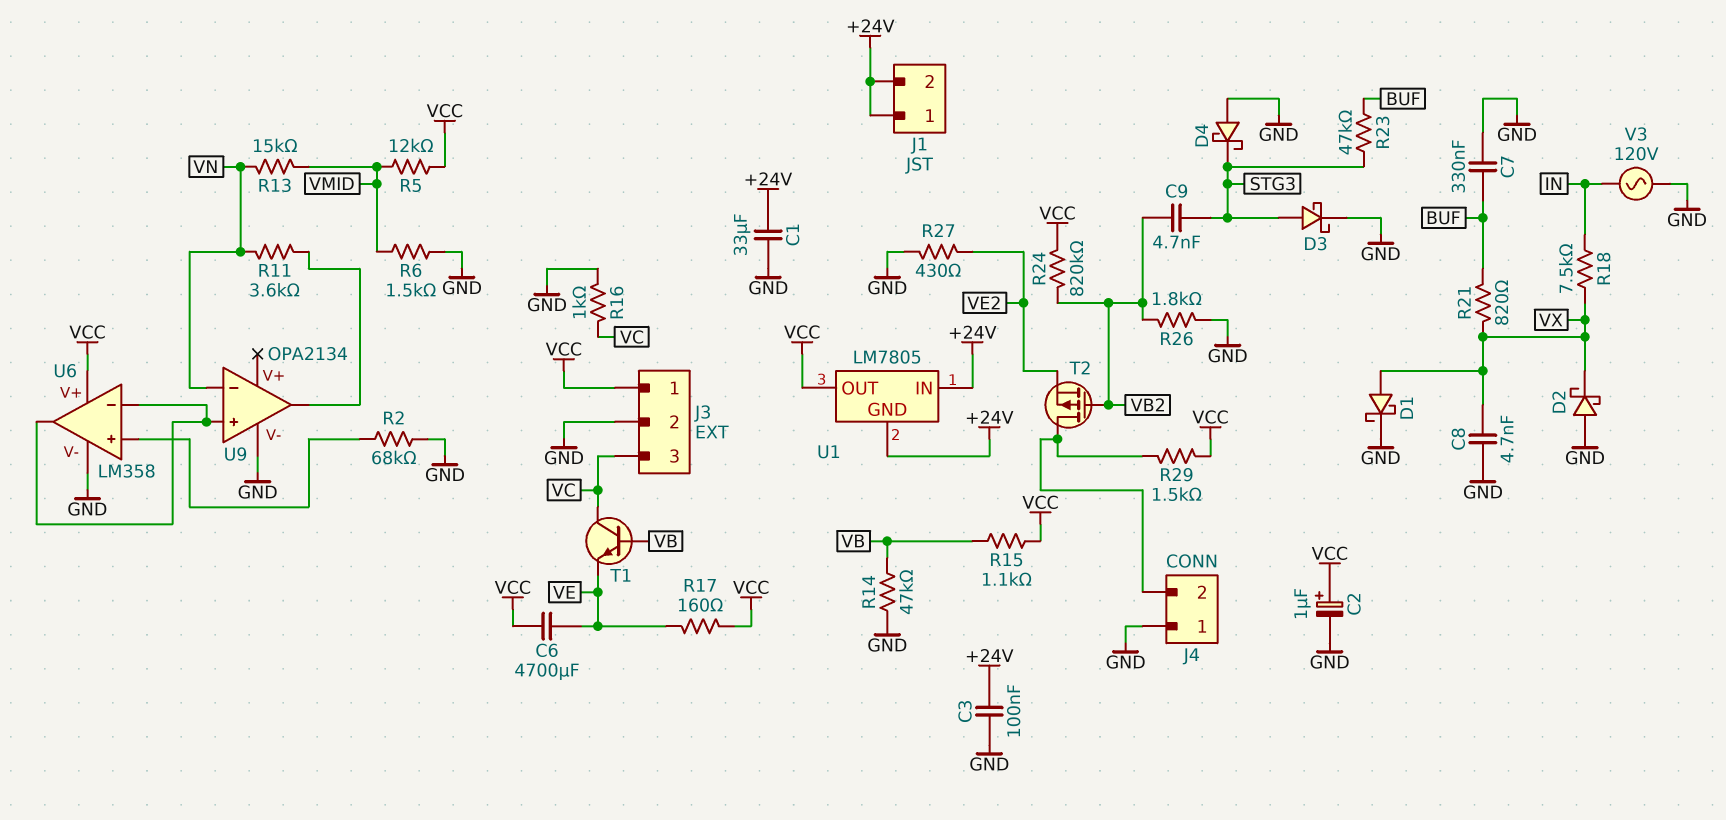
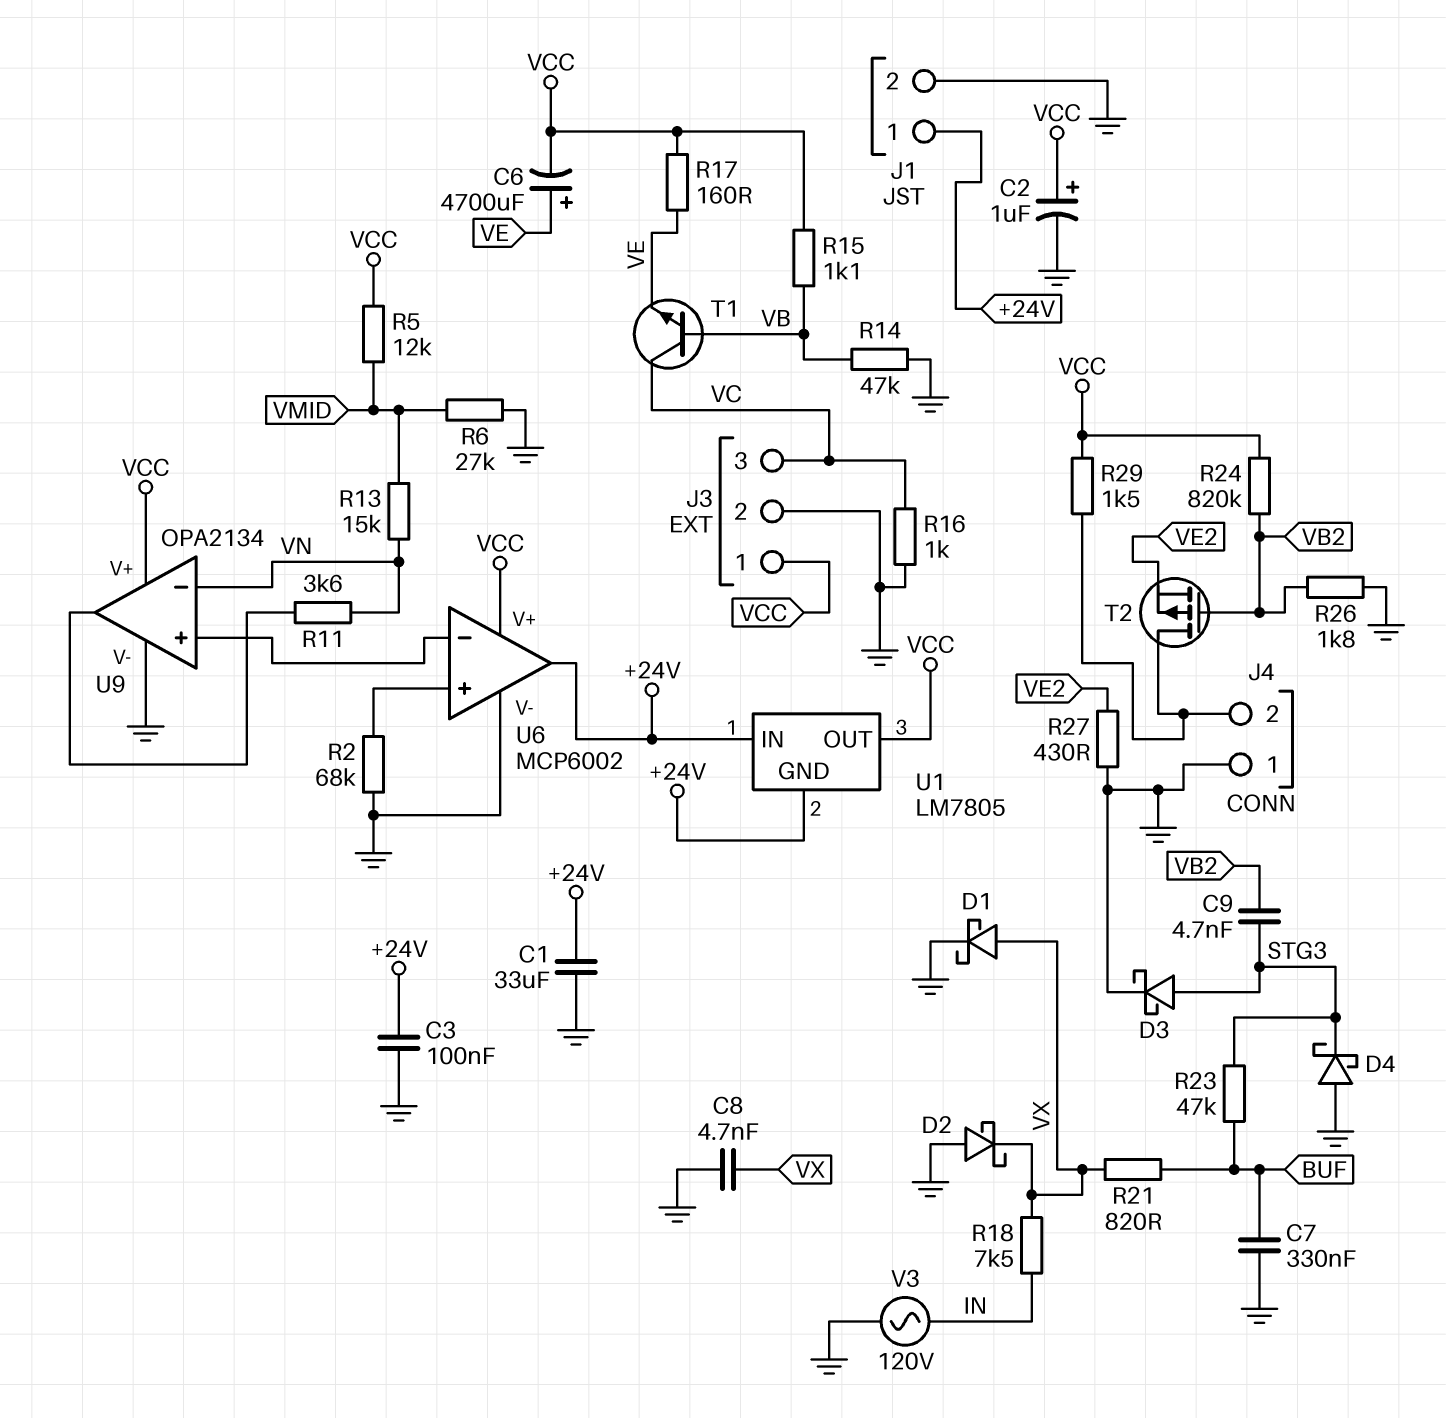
C6: 4700uF (VCC, VE) -> 4700uF (plus VE, minus VCC)
J1 pin 2: +24V -> GND
R6: 1.5k (GND, VMID) -> 27k (GND, VMID)
U6: LM358 -> MCP6002
U6 pin out: U6/in- -> +24V
U9 pin V+: none -> VCC

